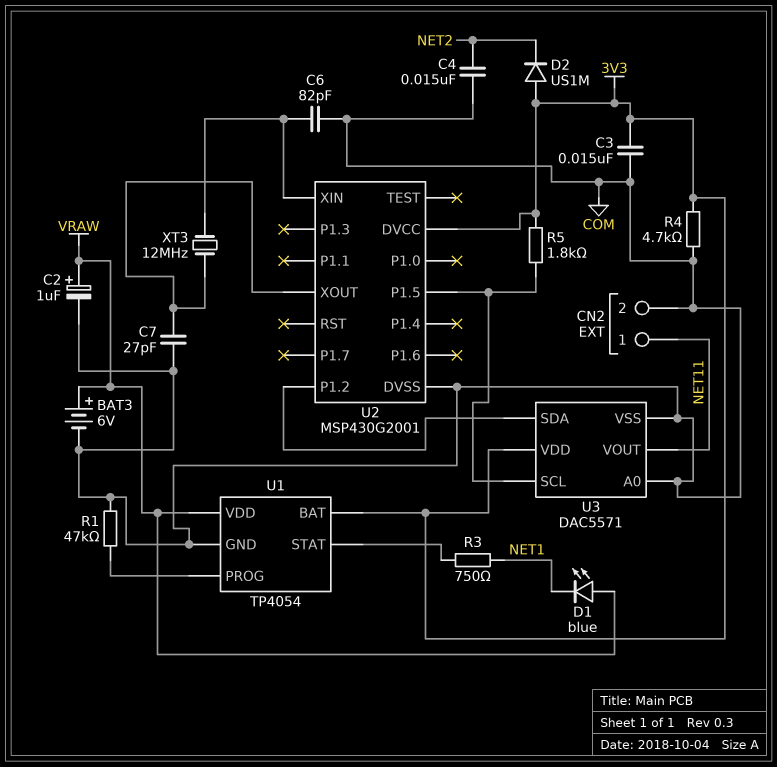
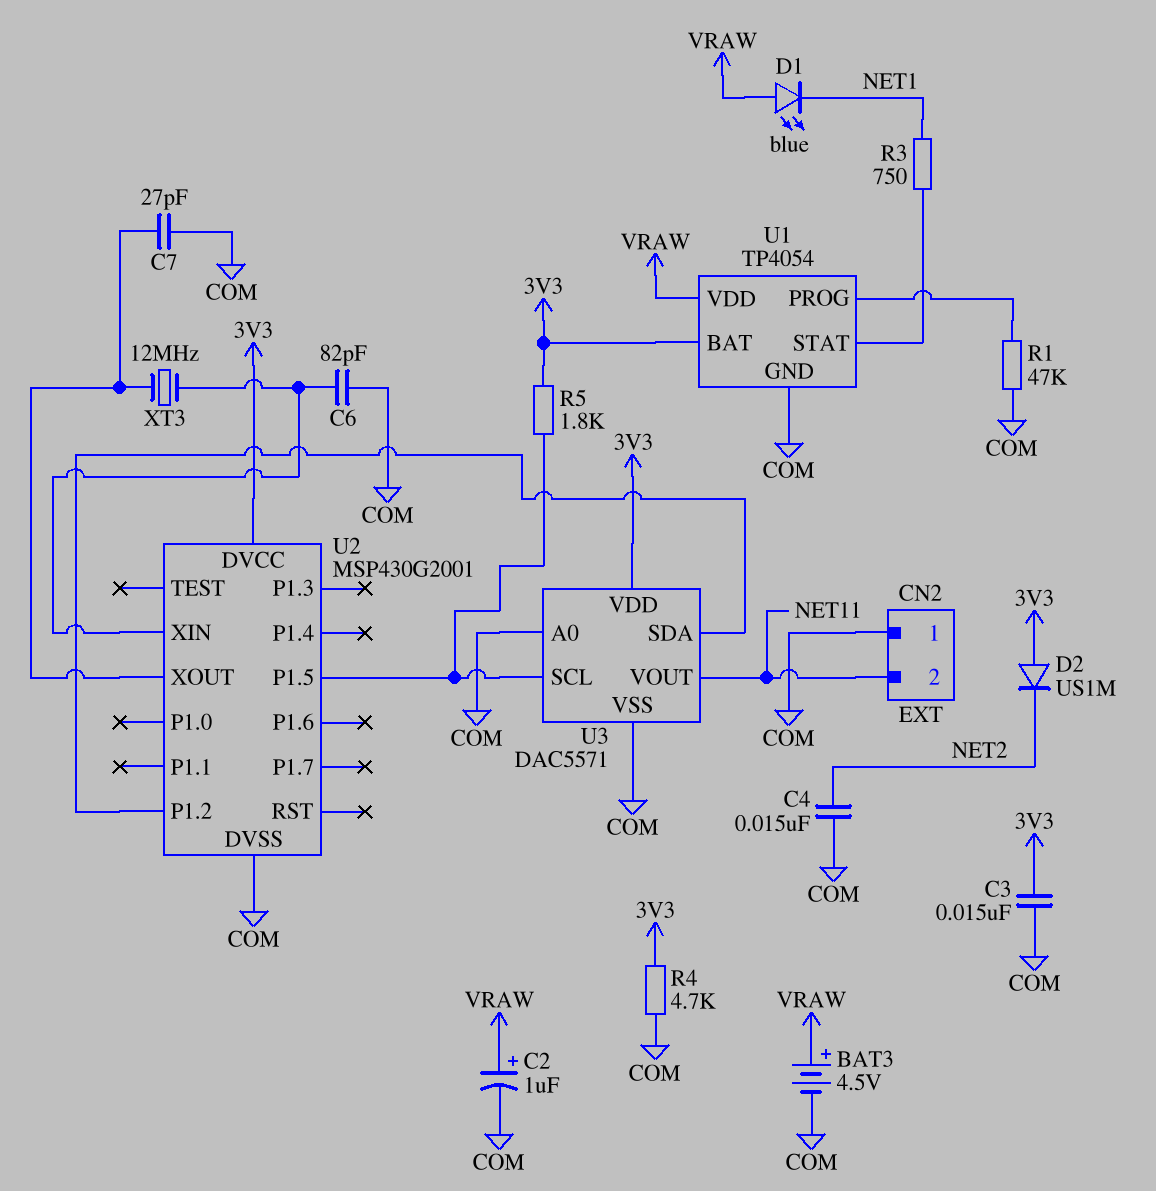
BAT3: 6V (plus VRAW, minus COM) -> 4.5V (plus VRAW, minus COM)
CN2 pin 1: NET11 -> COM
CN2 pin 2: COM -> NET11

